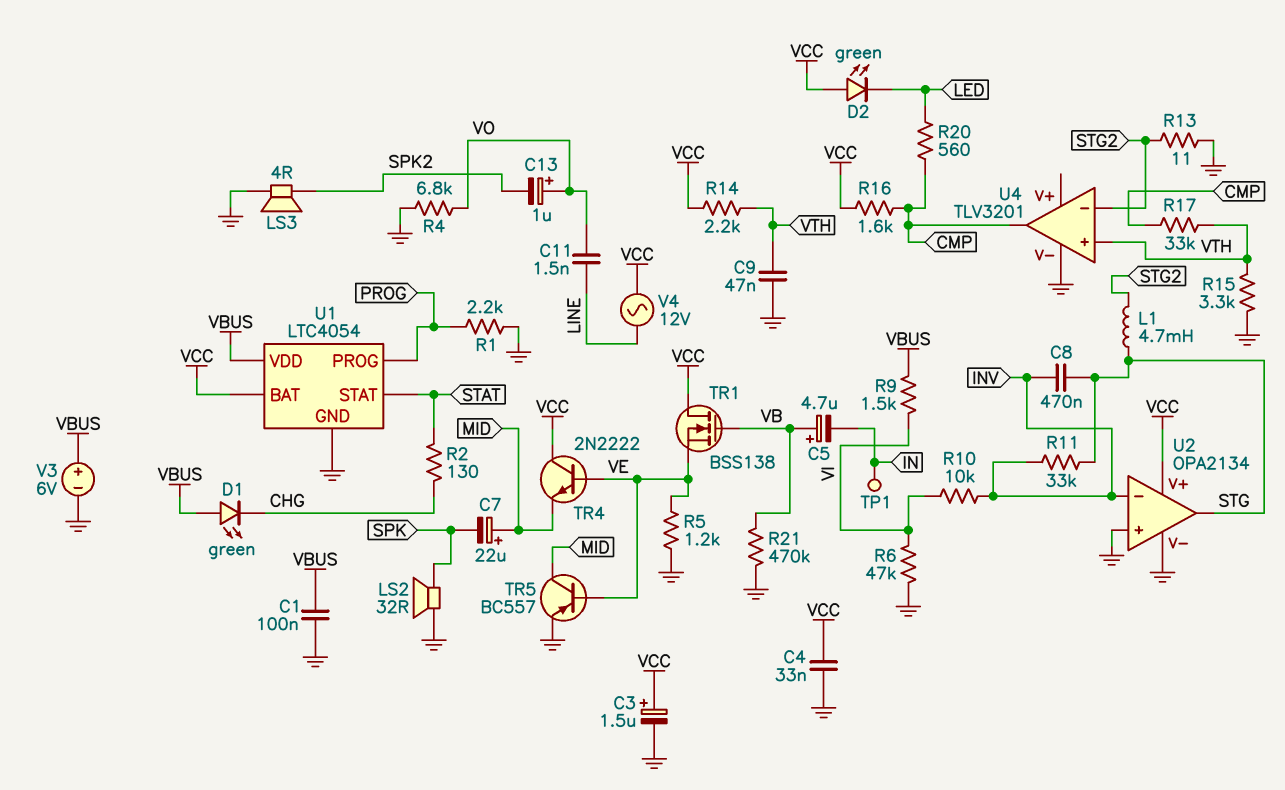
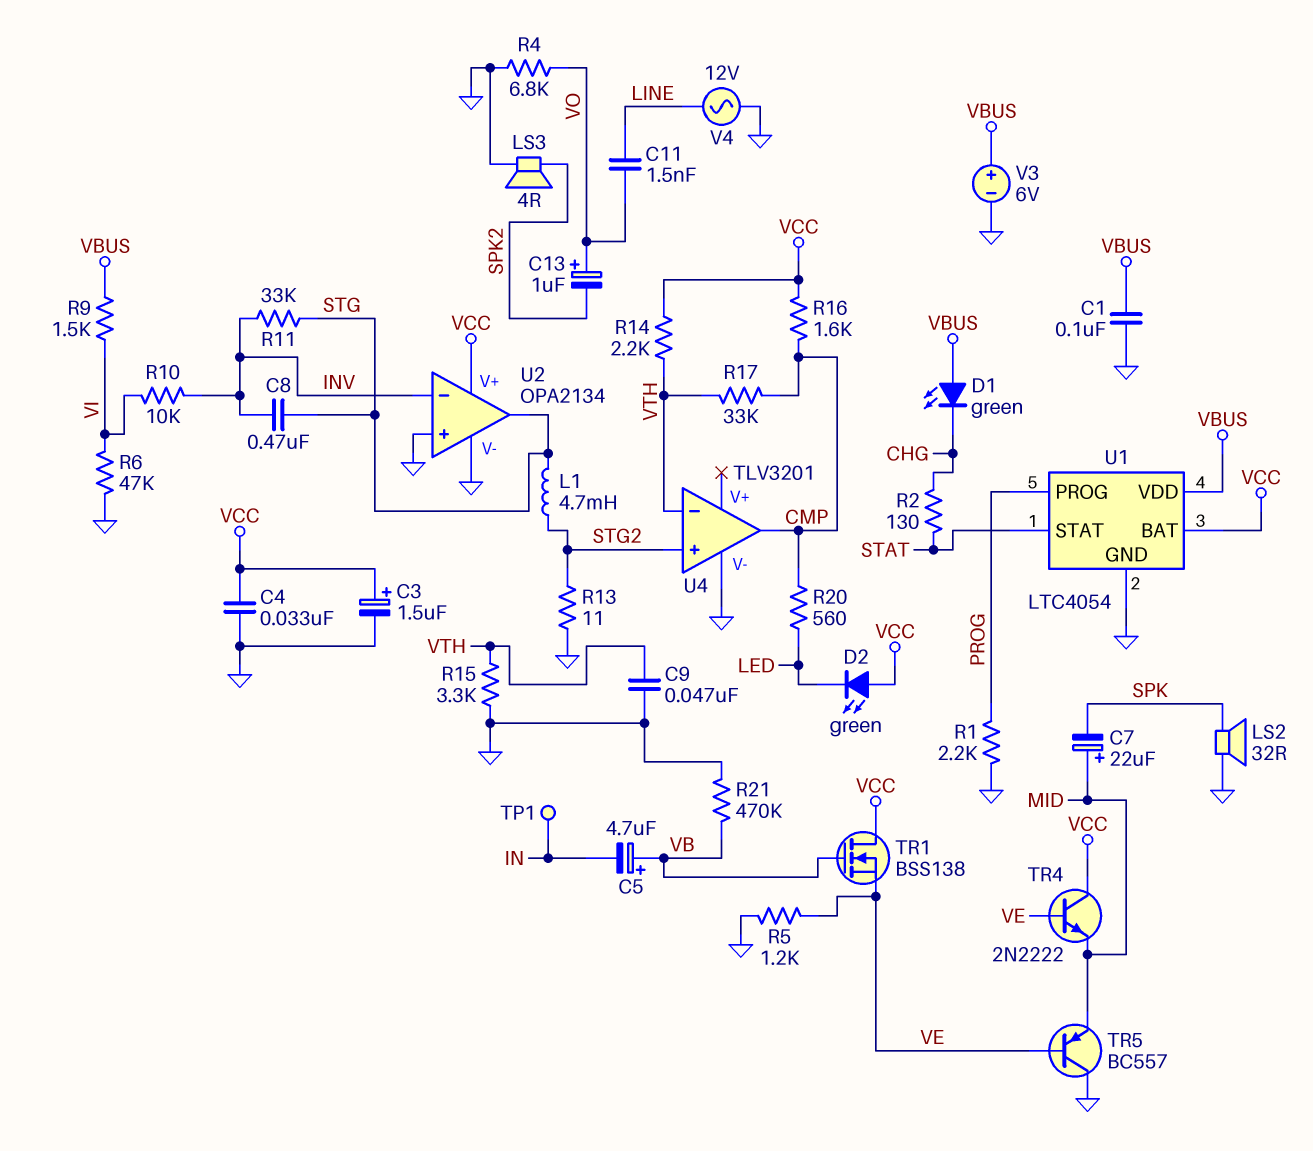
TR5: PNP BC557 (B VE, C MID, E GND) -> PNP BC557 (B VE, C GND, E MID)
U4 pin in+: VTH -> STG2
U4 pin in-: STG2 -> VTH
V4: AC 12V (LINE, VCC) -> AC 12V (GND, LINE)

